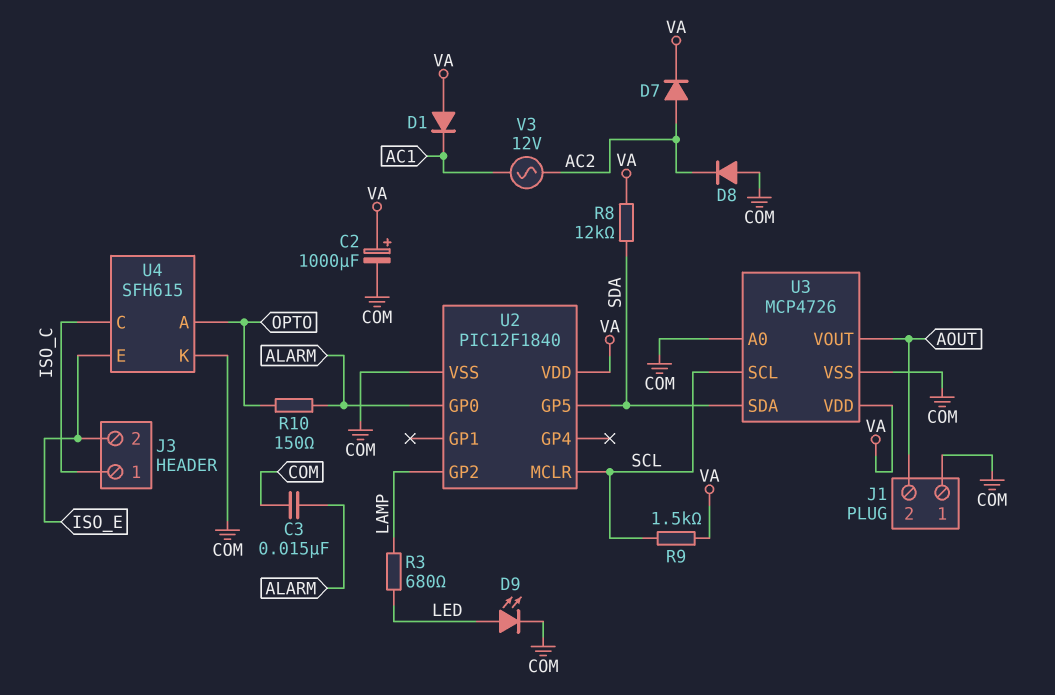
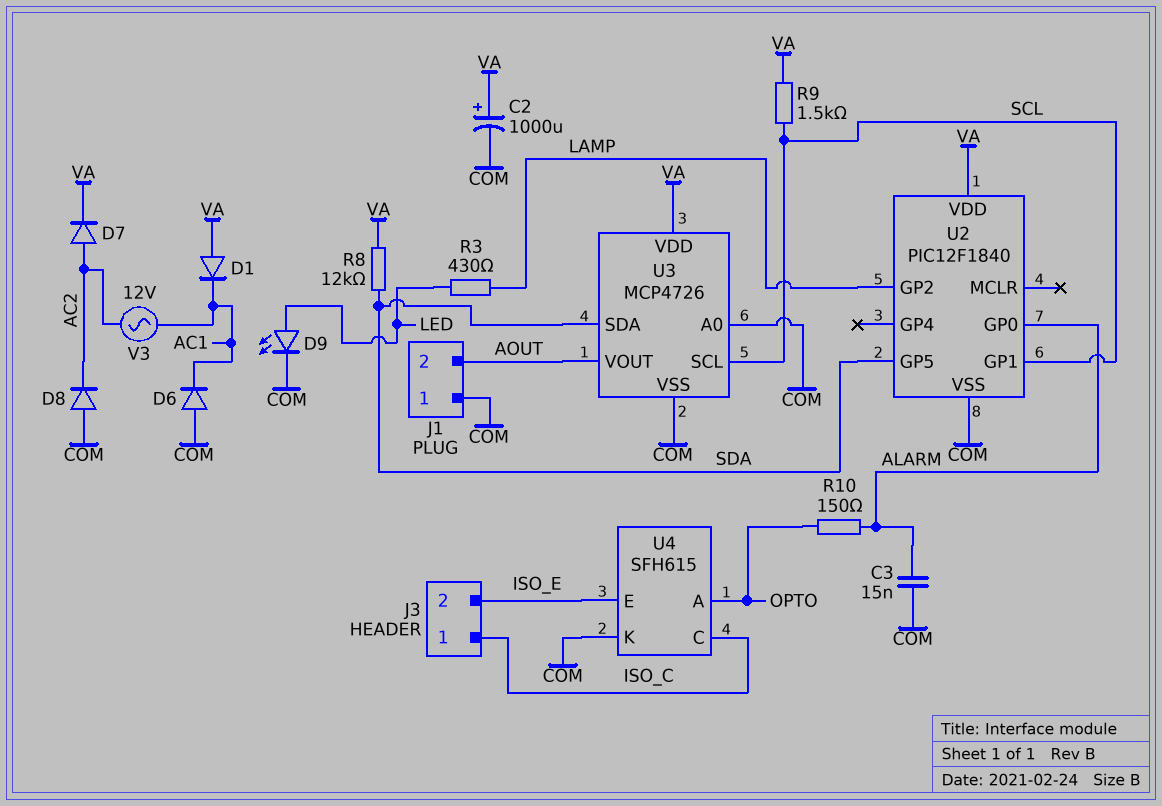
D6: none -> diode (A COM, K AC1)
R3: 680 (LAMP, LED) -> 430 (LAMP, LED)
U2 pin GP1: none -> SCL
U2 pin MCLR: SCL -> none

